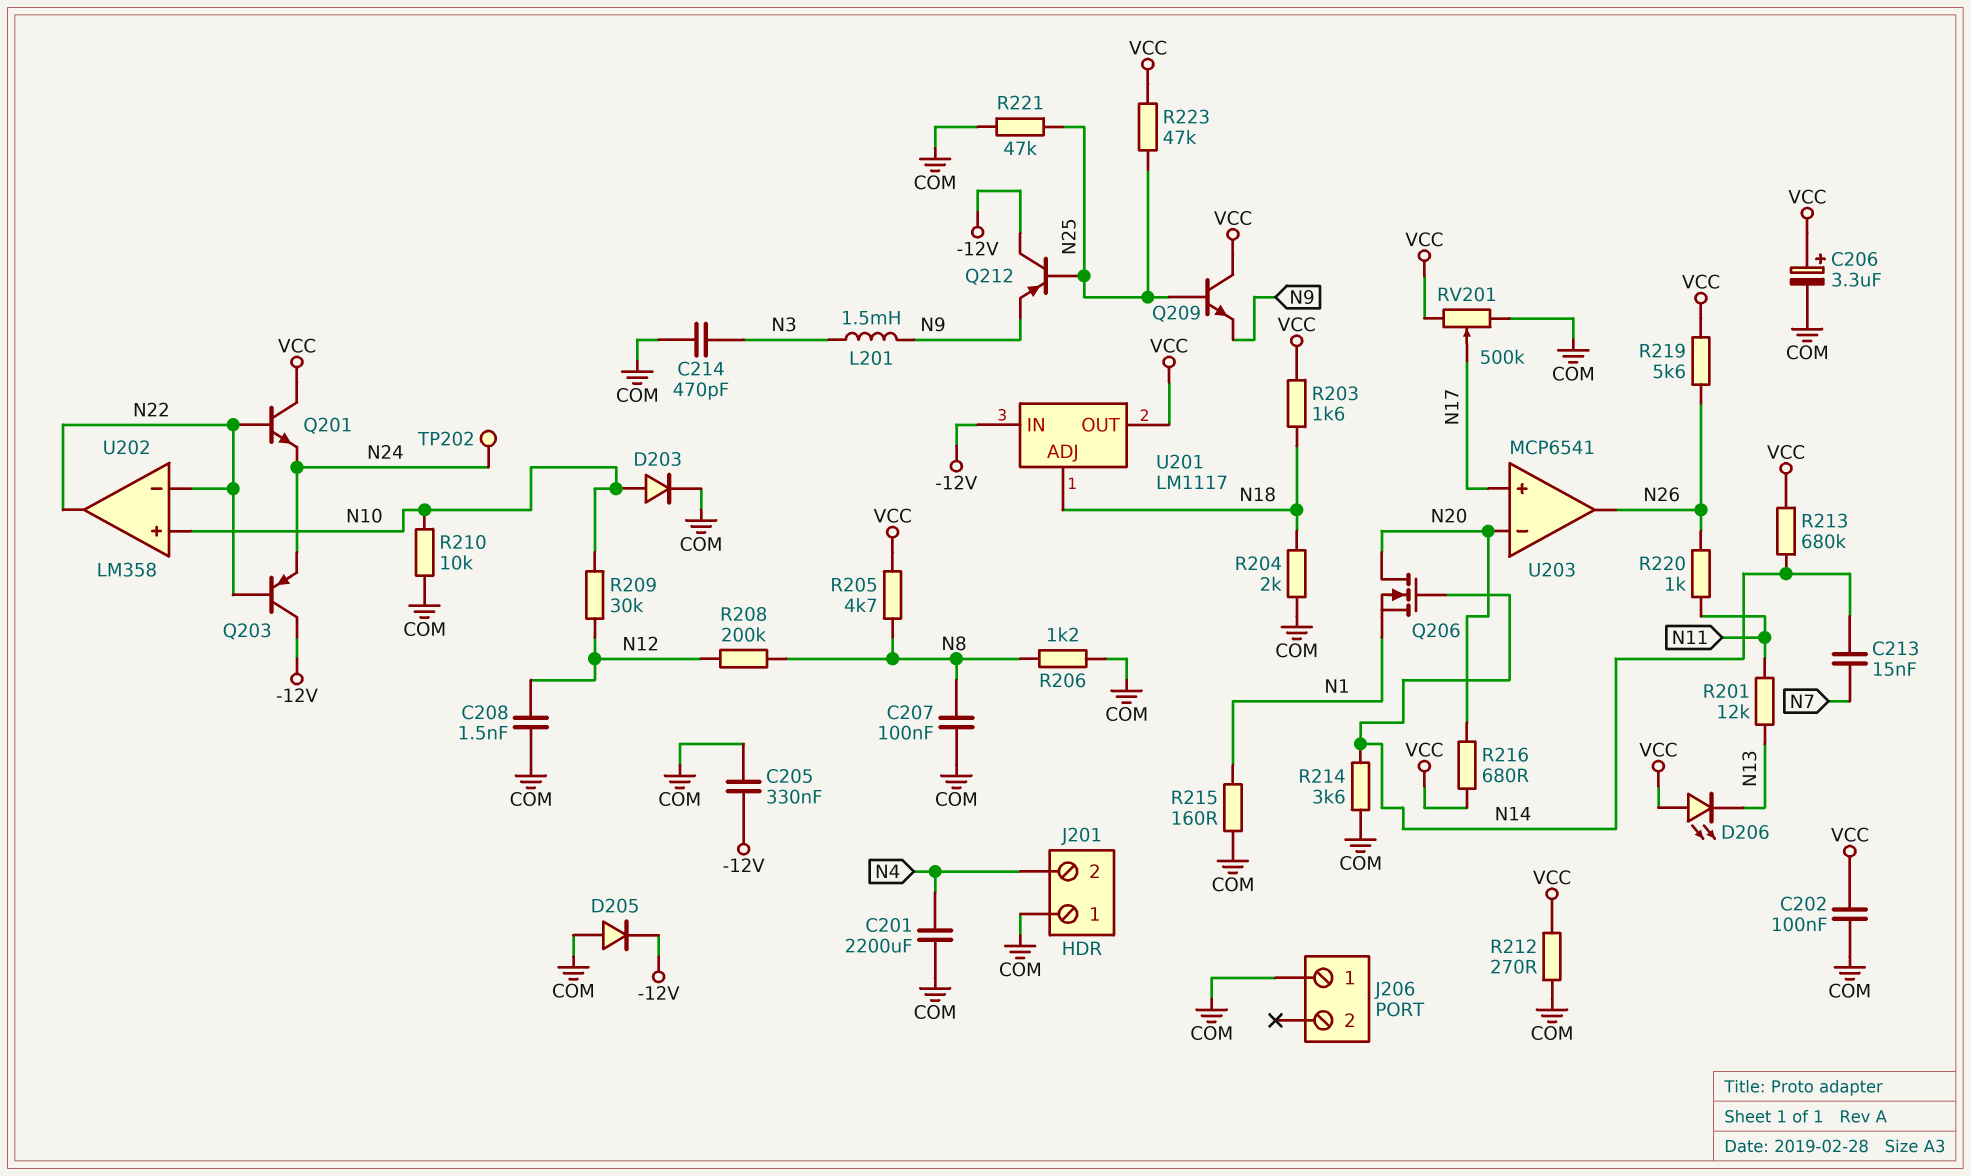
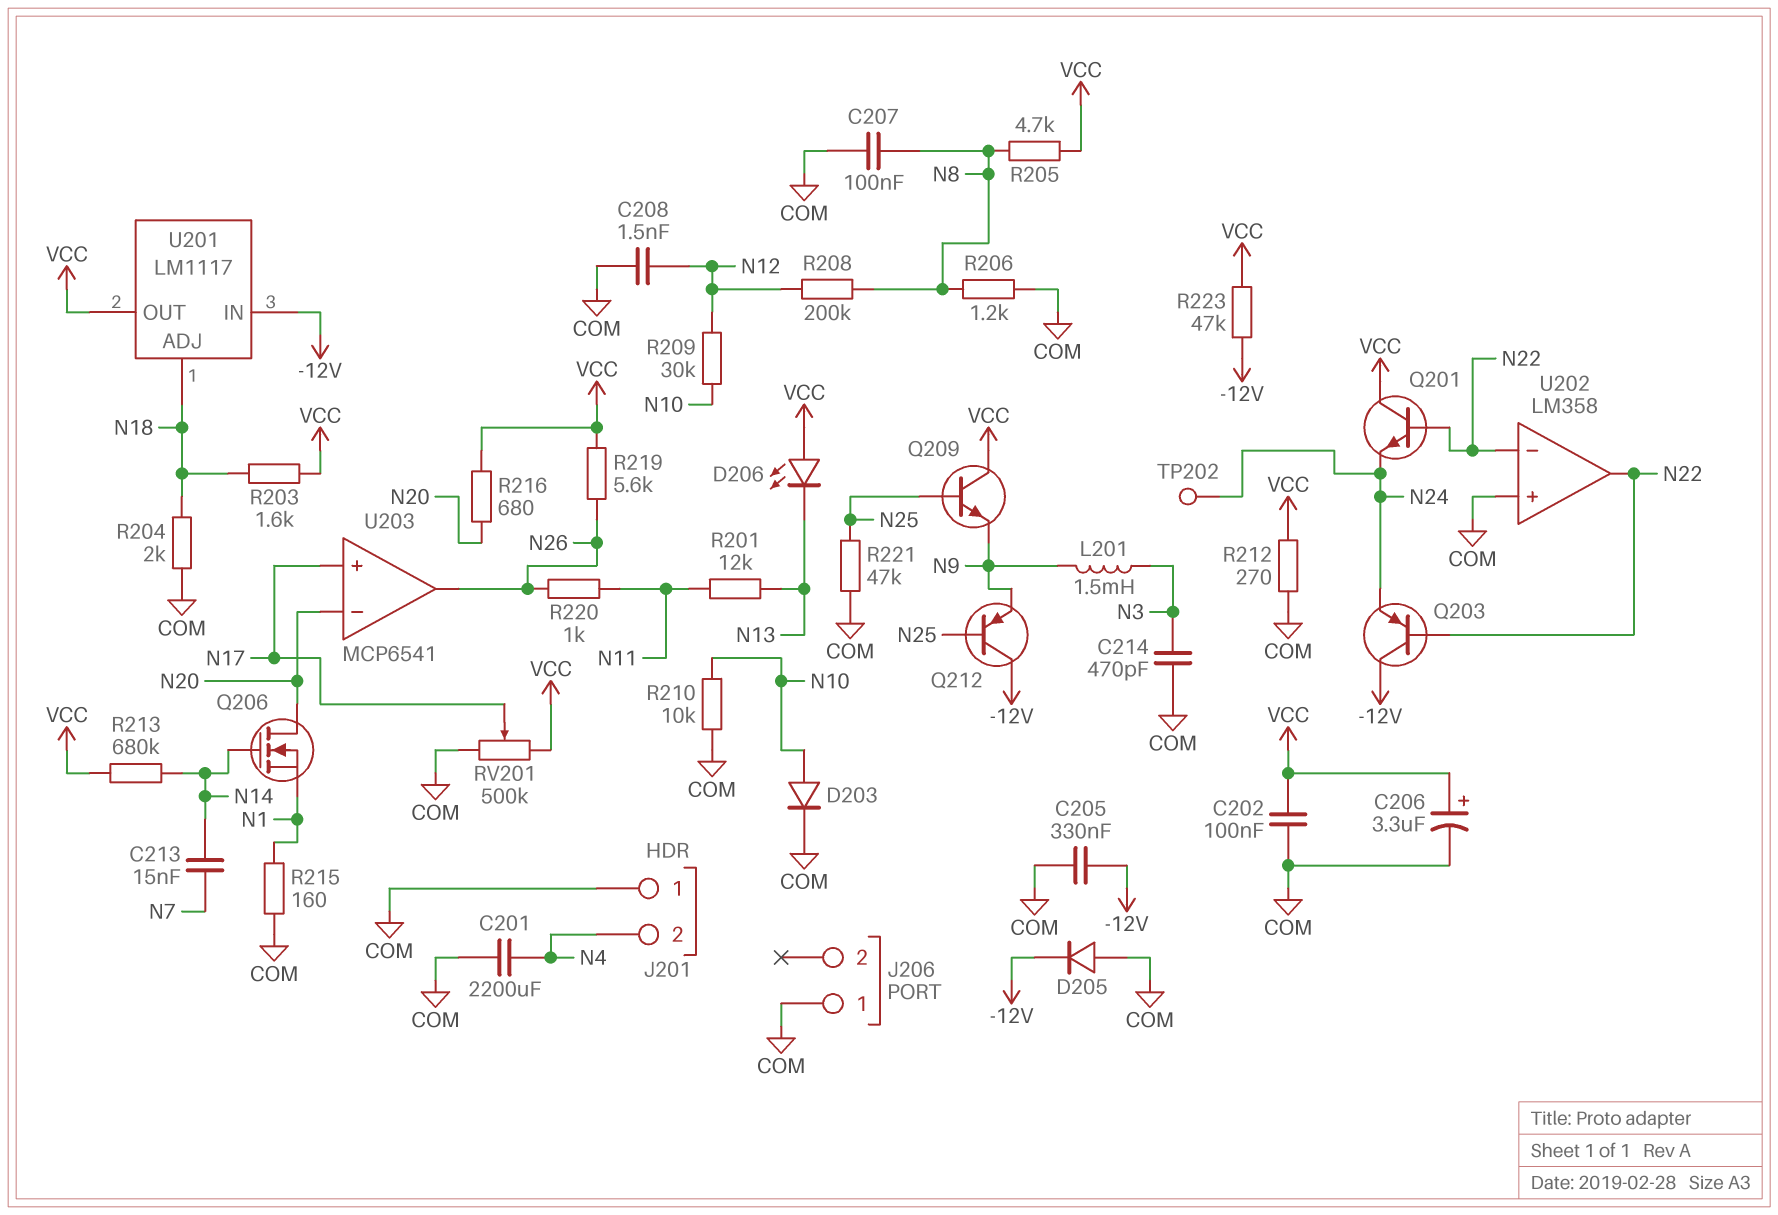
R214: 3.6k (COM, N14) -> none
R223: 47k (N25, VCC) -> 47k (-12V, VCC)
U202 pin in+: N10 -> COM

